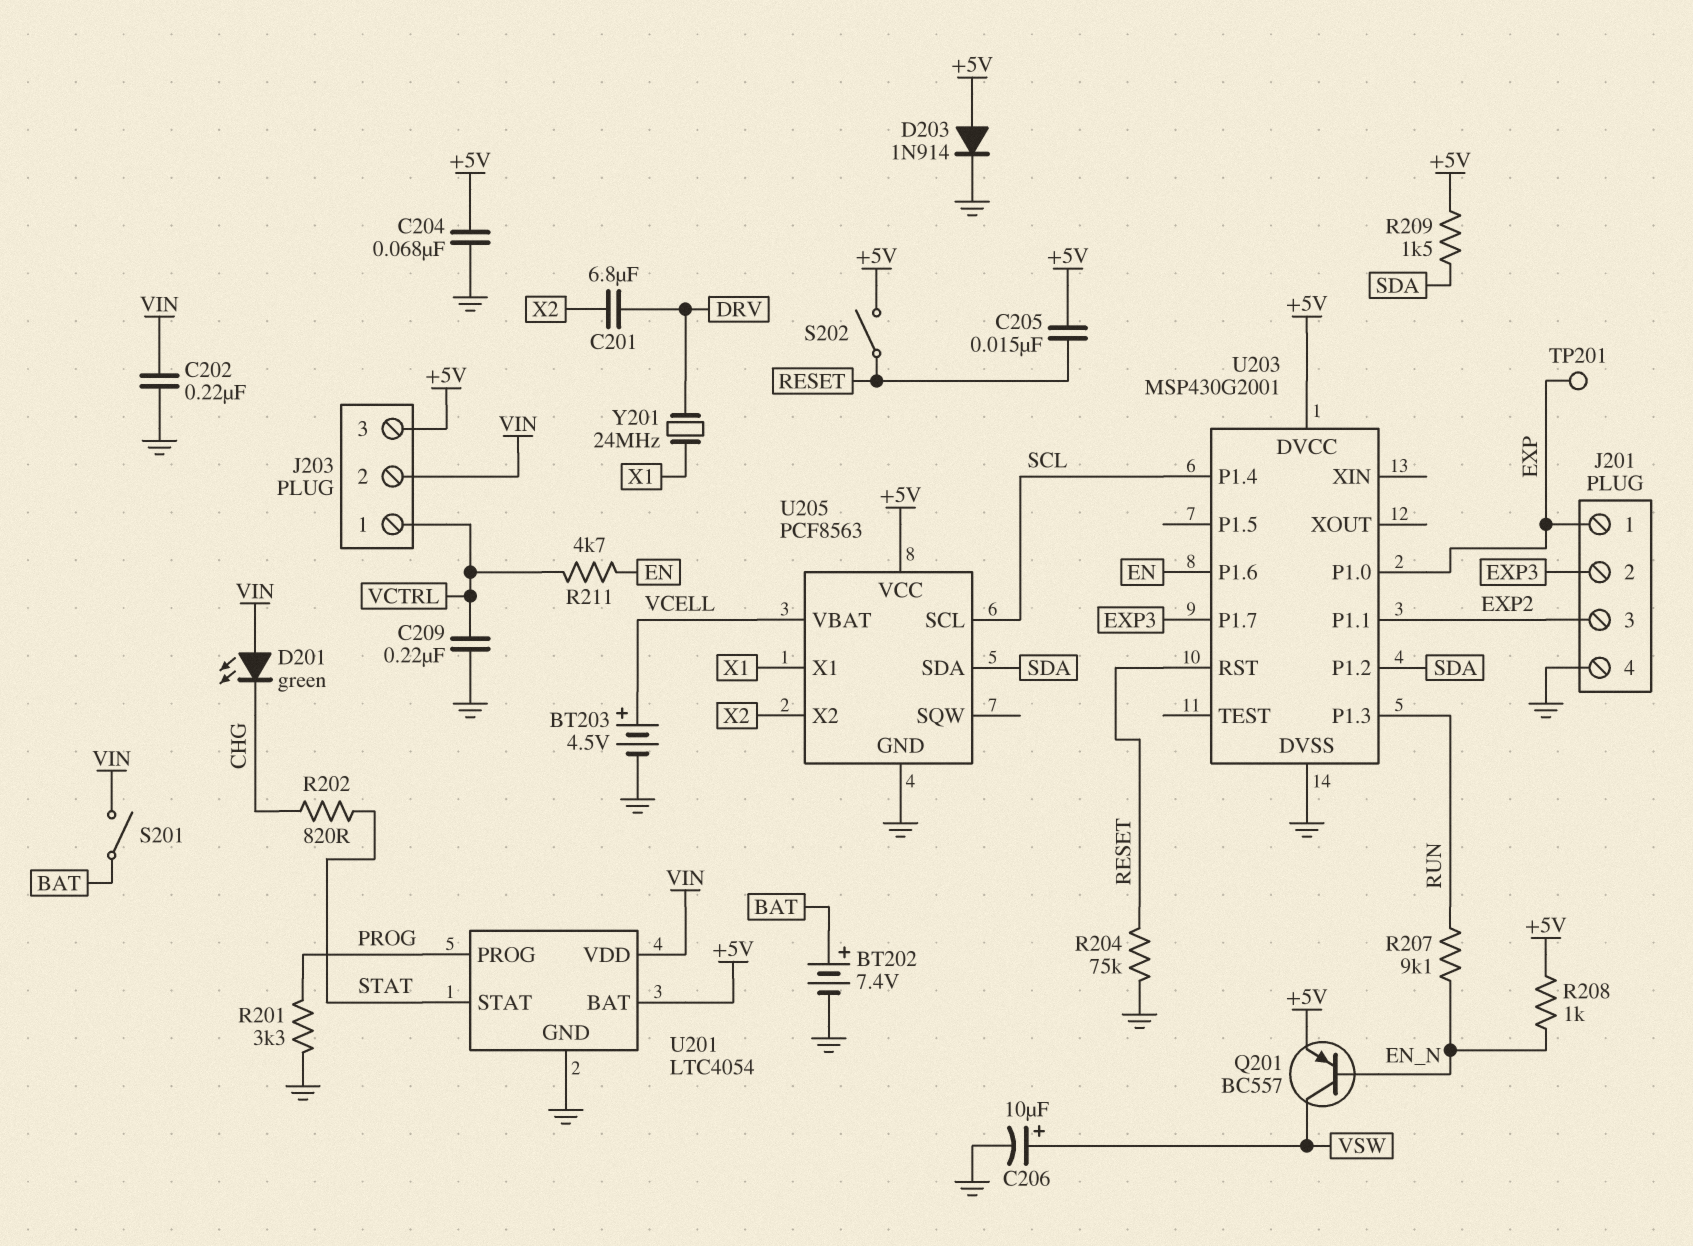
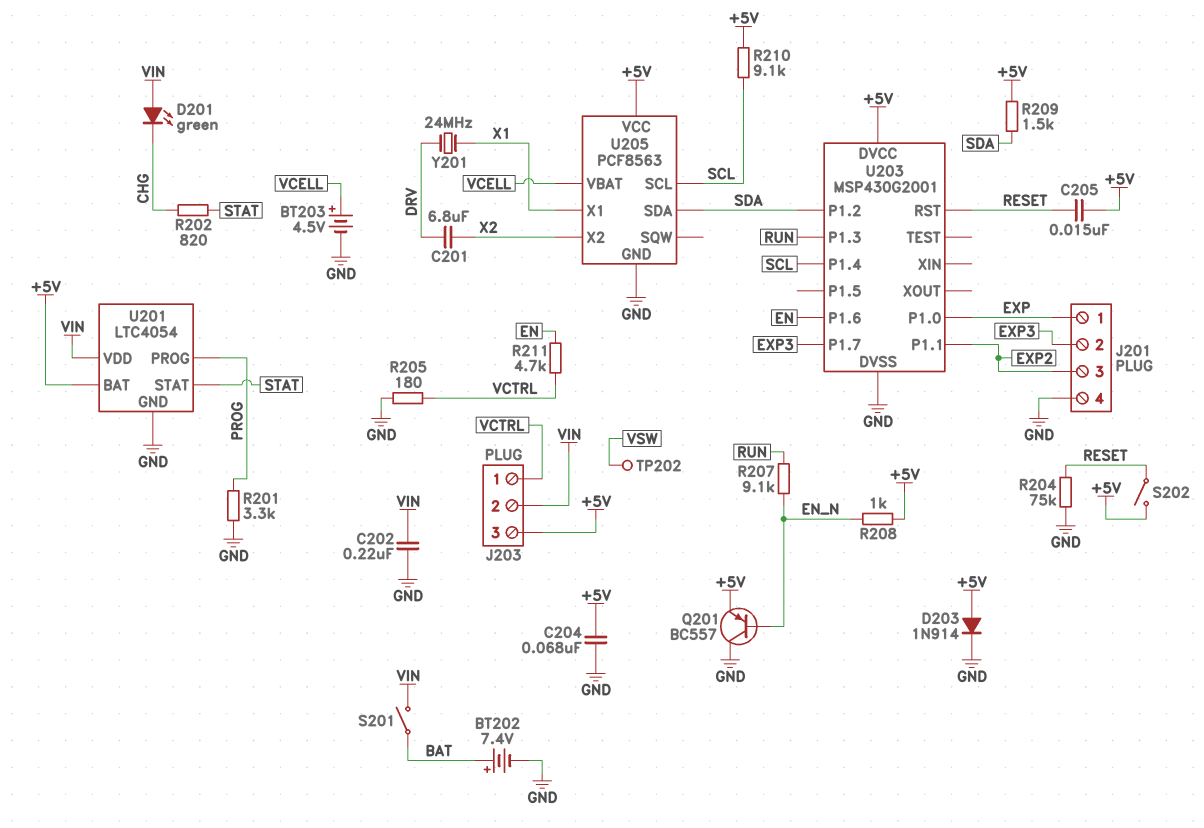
C206: 10uF (plus VSW, minus GND) -> none
C209: 220nF (GND, VCTRL) -> none
Q201: PNP BC557 (B EN_N, C VSW, E +5V) -> PNP BC557 (B EN_N, C GND, E +5V)
R205: none -> 180 (GND, VCTRL)
R210: none -> 9.1k (+5V, SCL)
TP201: test point (EXP) -> none
TP202: none -> test point (VSW)

